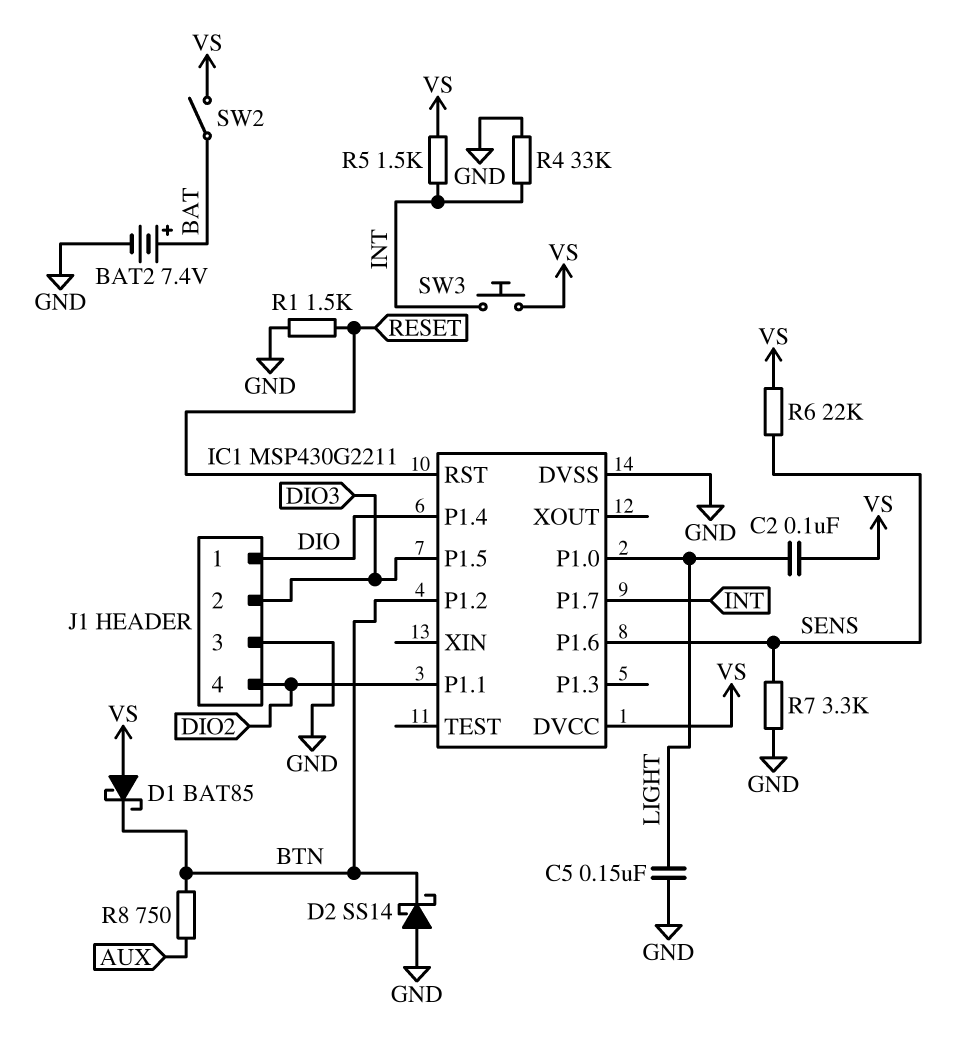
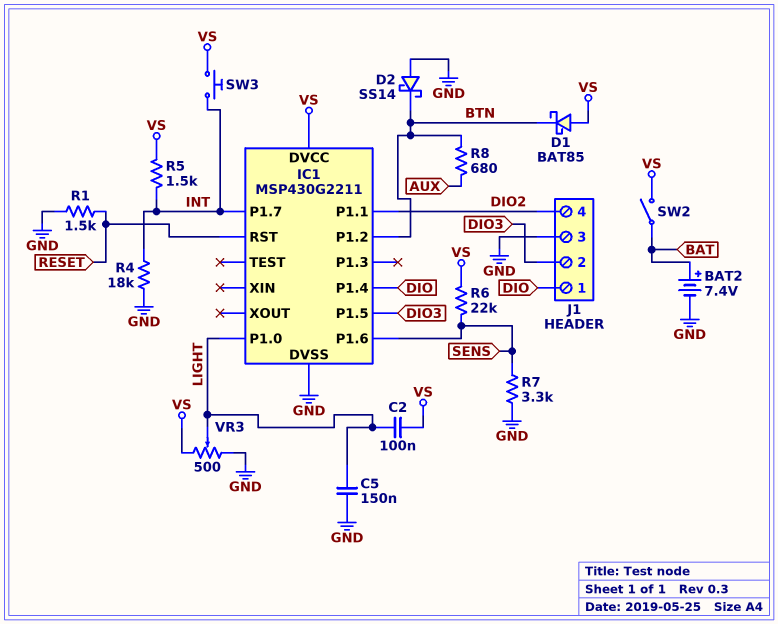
R4: 33k (GND, INT) -> 18k (GND, INT)
R8: 750 (AUX, BTN) -> 680 (AUX, BTN)
VR3: none -> 500 (GND, VS, wiper LIGHT)

